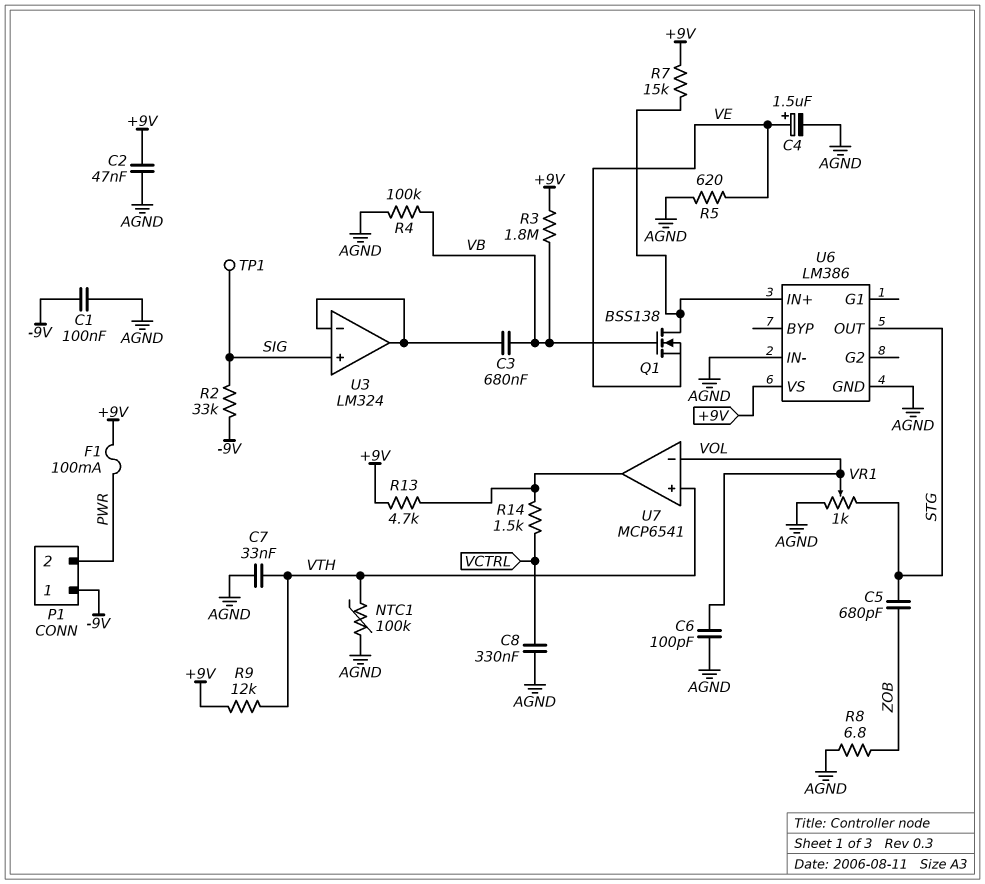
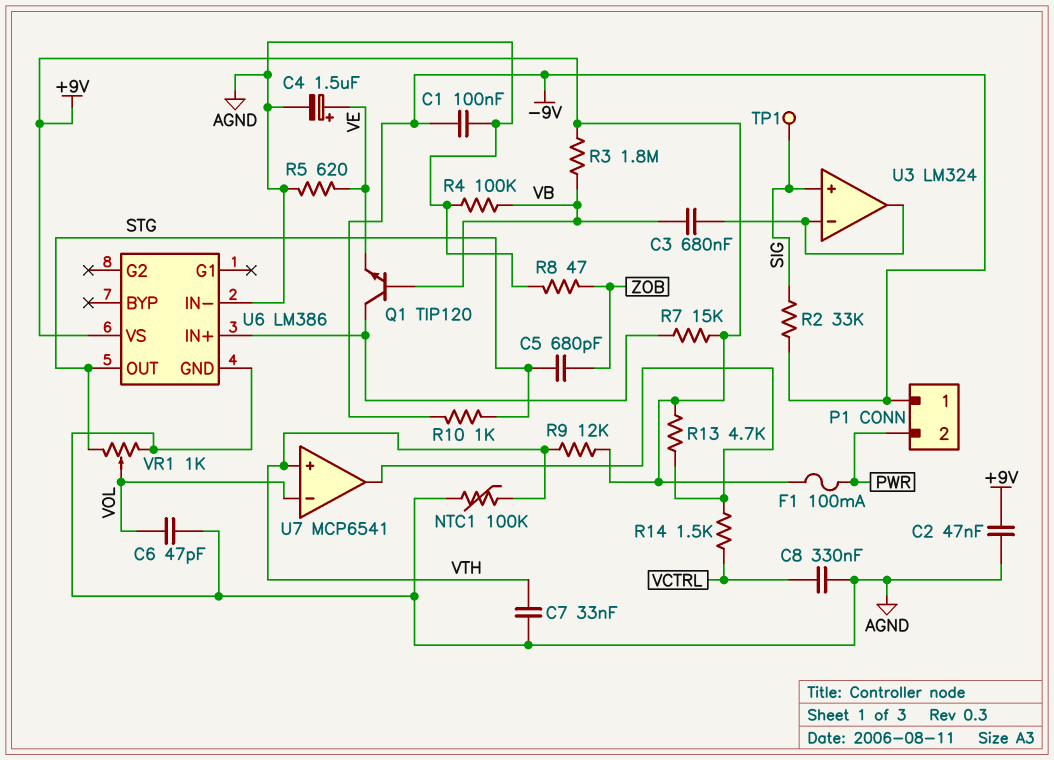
C6: 100pF (AGND, VOL) -> 47pF (AGND, VOL)
Q1: NMOS BSS138 (G VB, D U6/IN+, S VE) -> NPN TIP120 (B VB, C U6/IN+, E VE)
R8: 6.8 (AGND, ZOB) -> 47 (AGND, ZOB)
R10: none -> 1k (-9V, STG)

